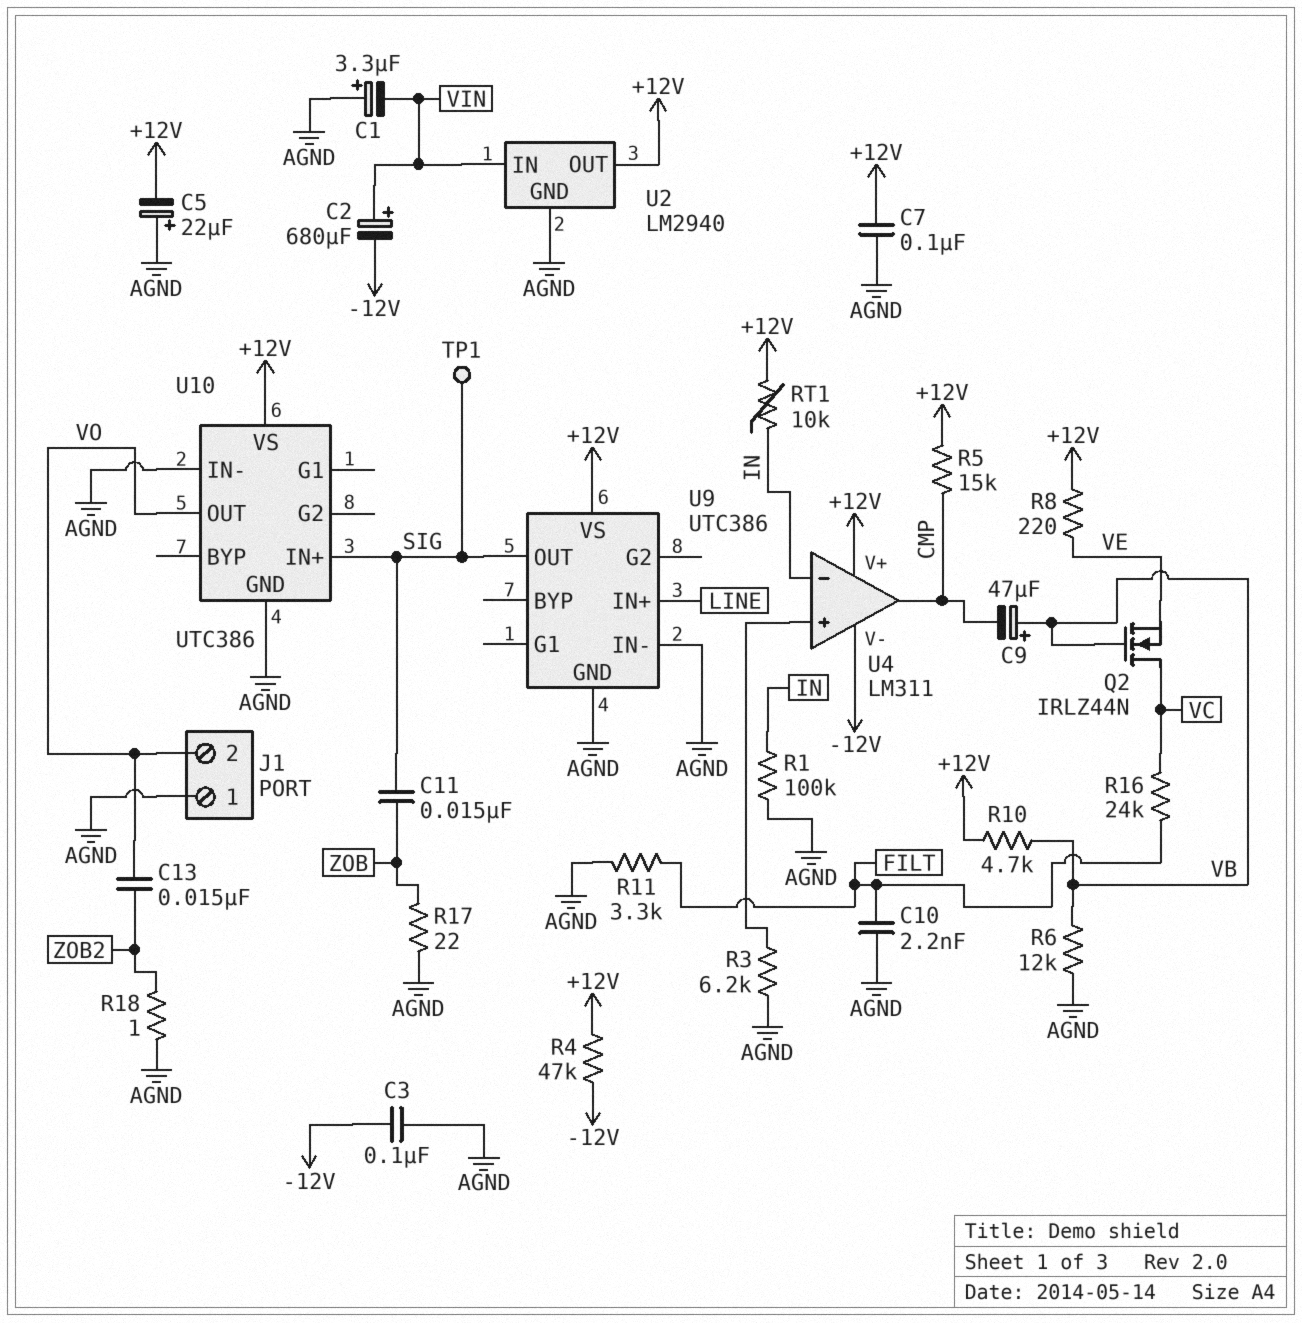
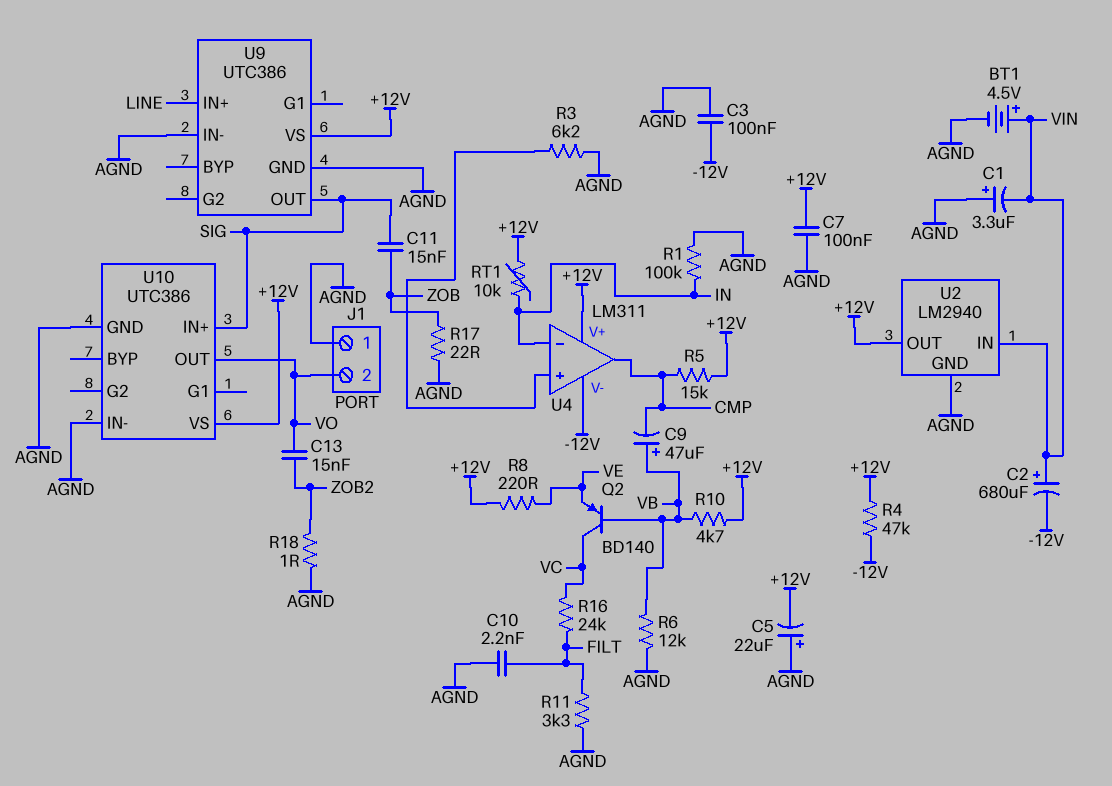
BT1: none -> 4.5V (plus VIN, minus AGND)
Q2: NMOS IRLZ44N (G VB, D VC, S VE) -> PNP BD140 (B VB, C VC, E VE)
TP1: test point (SIG) -> none

